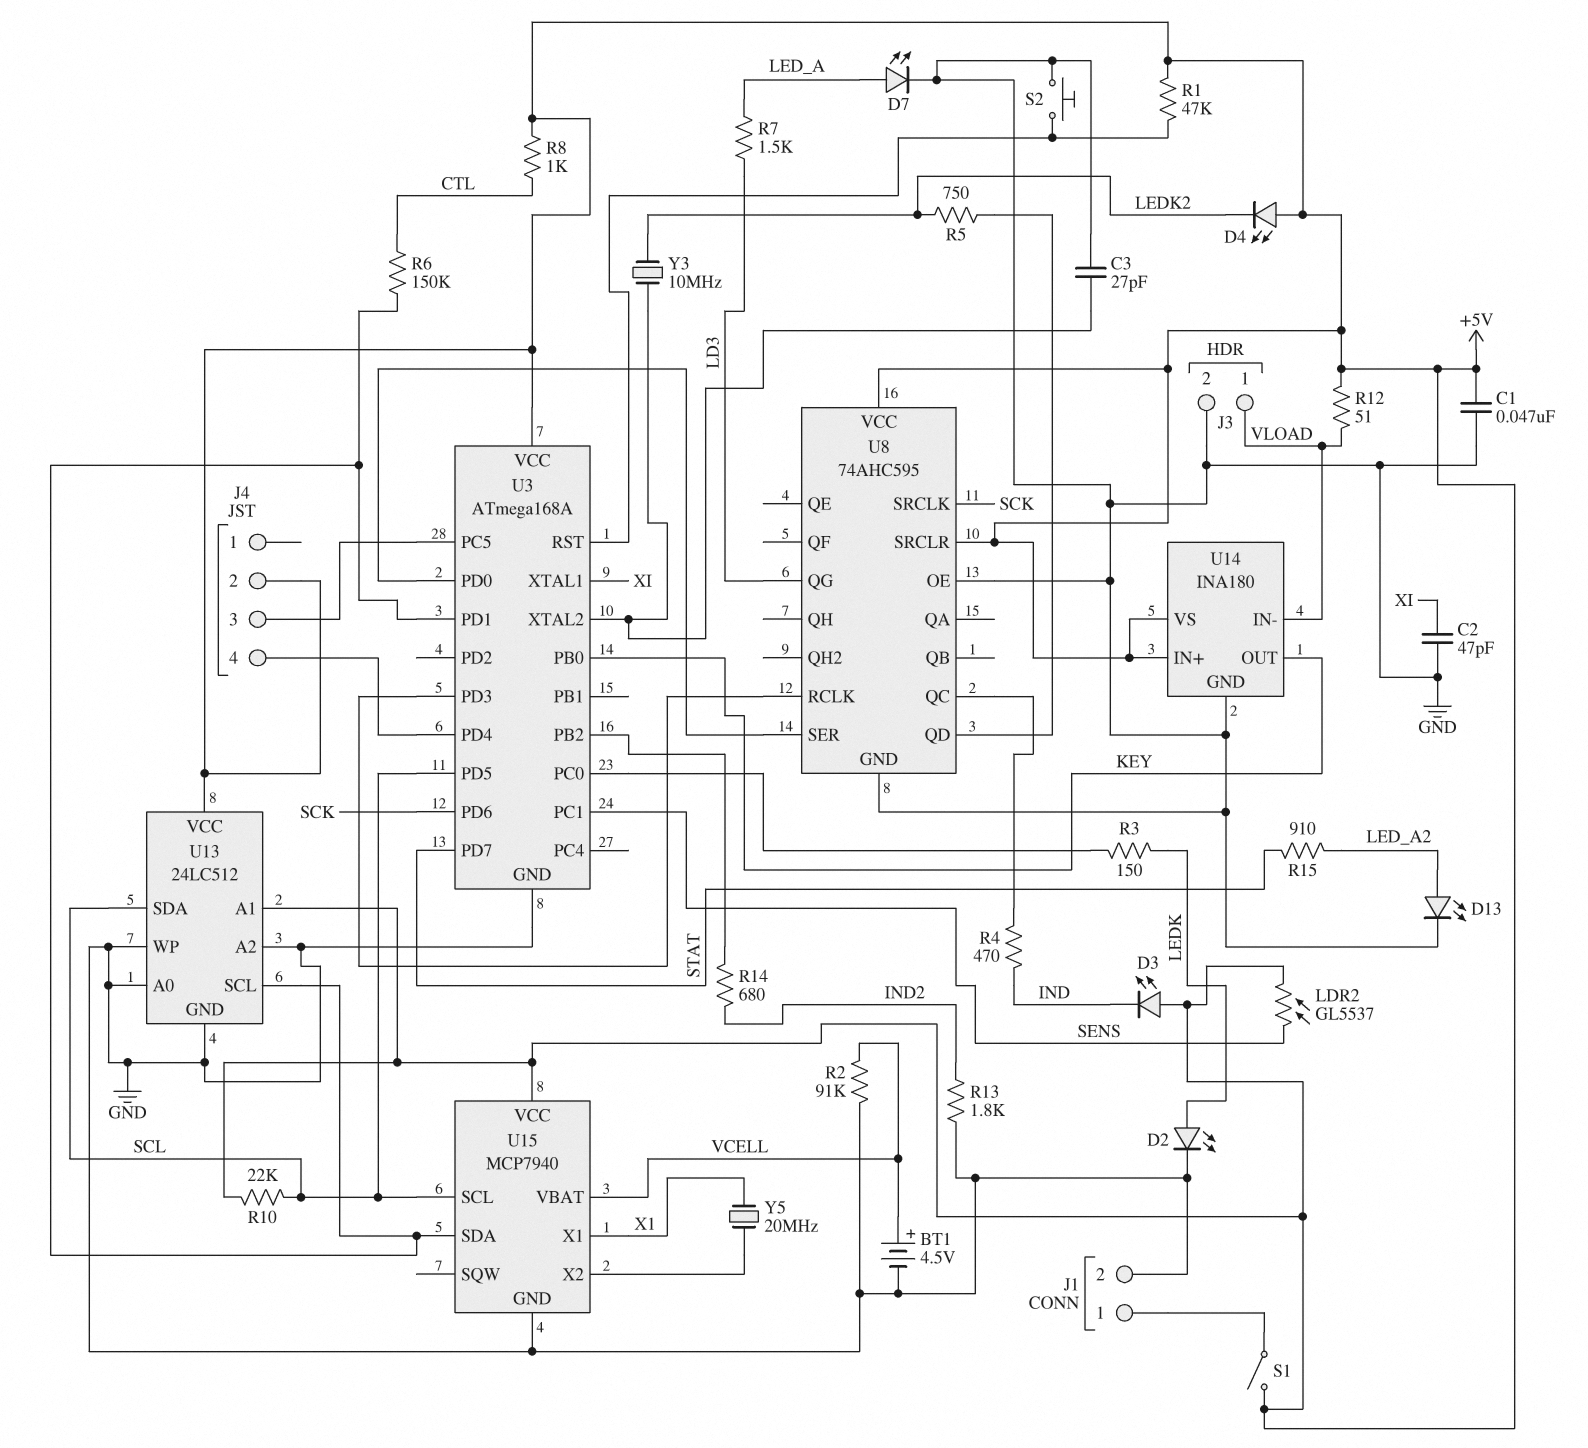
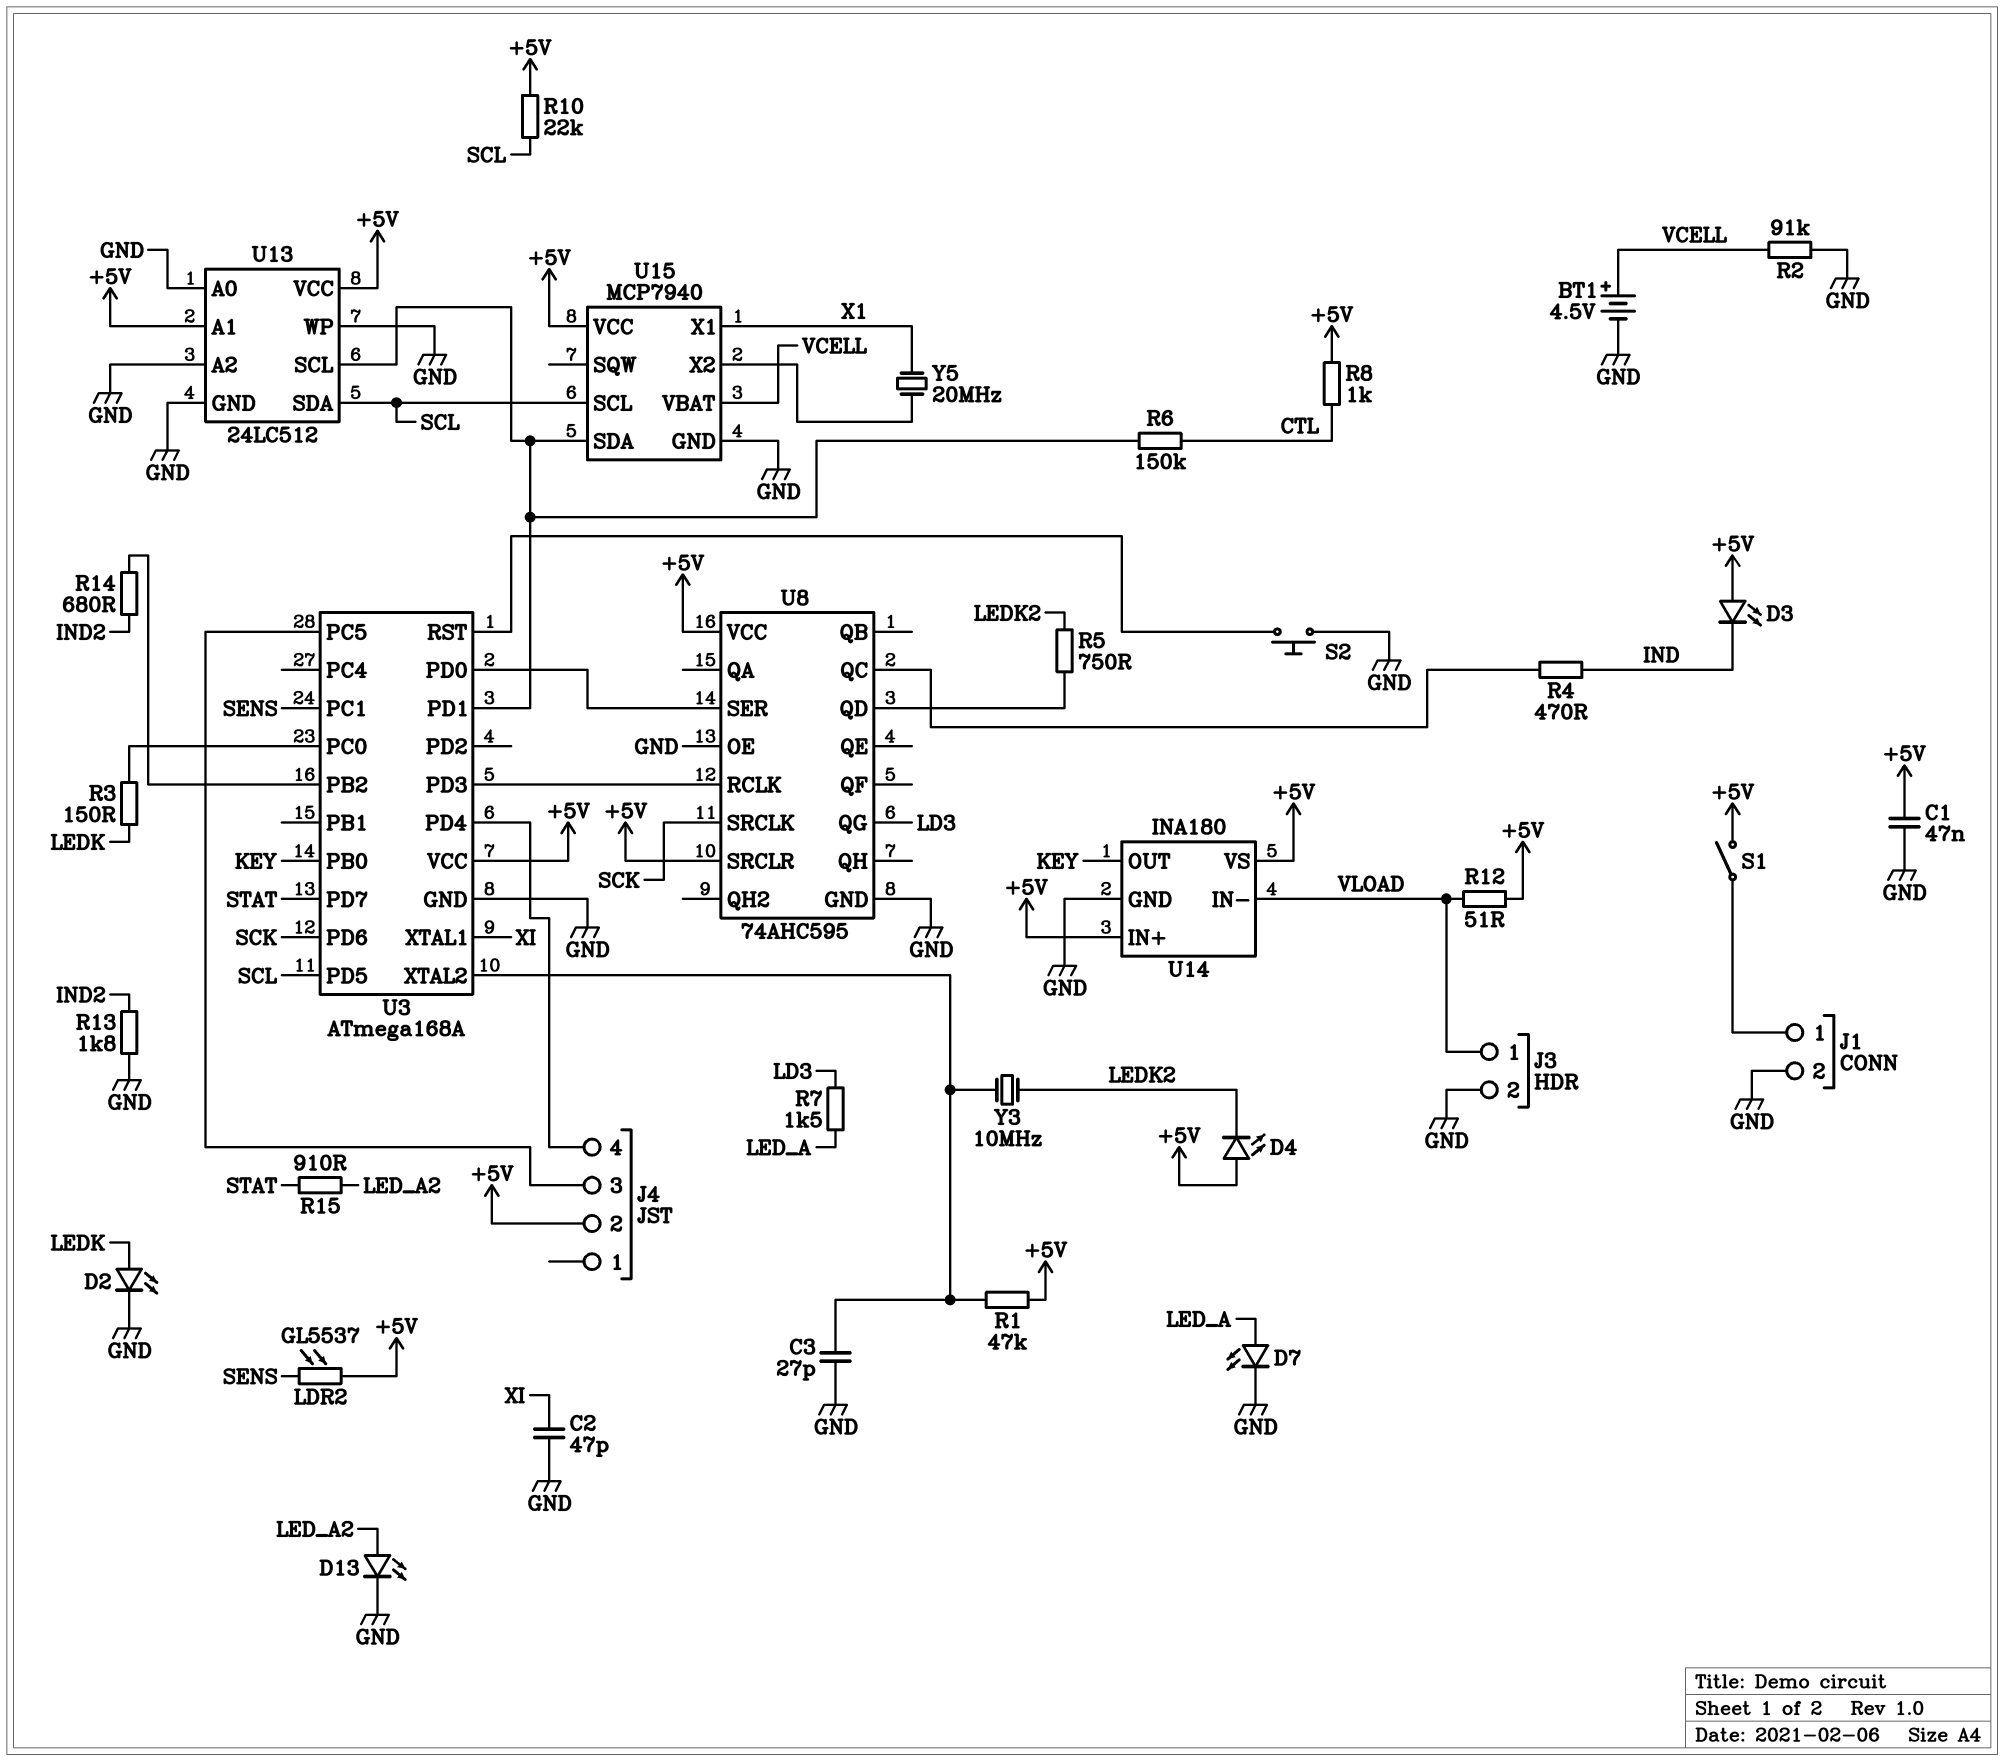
R1: 47k (+5V, U3/RST) -> 47k (+5V, U3/XTAL2)

